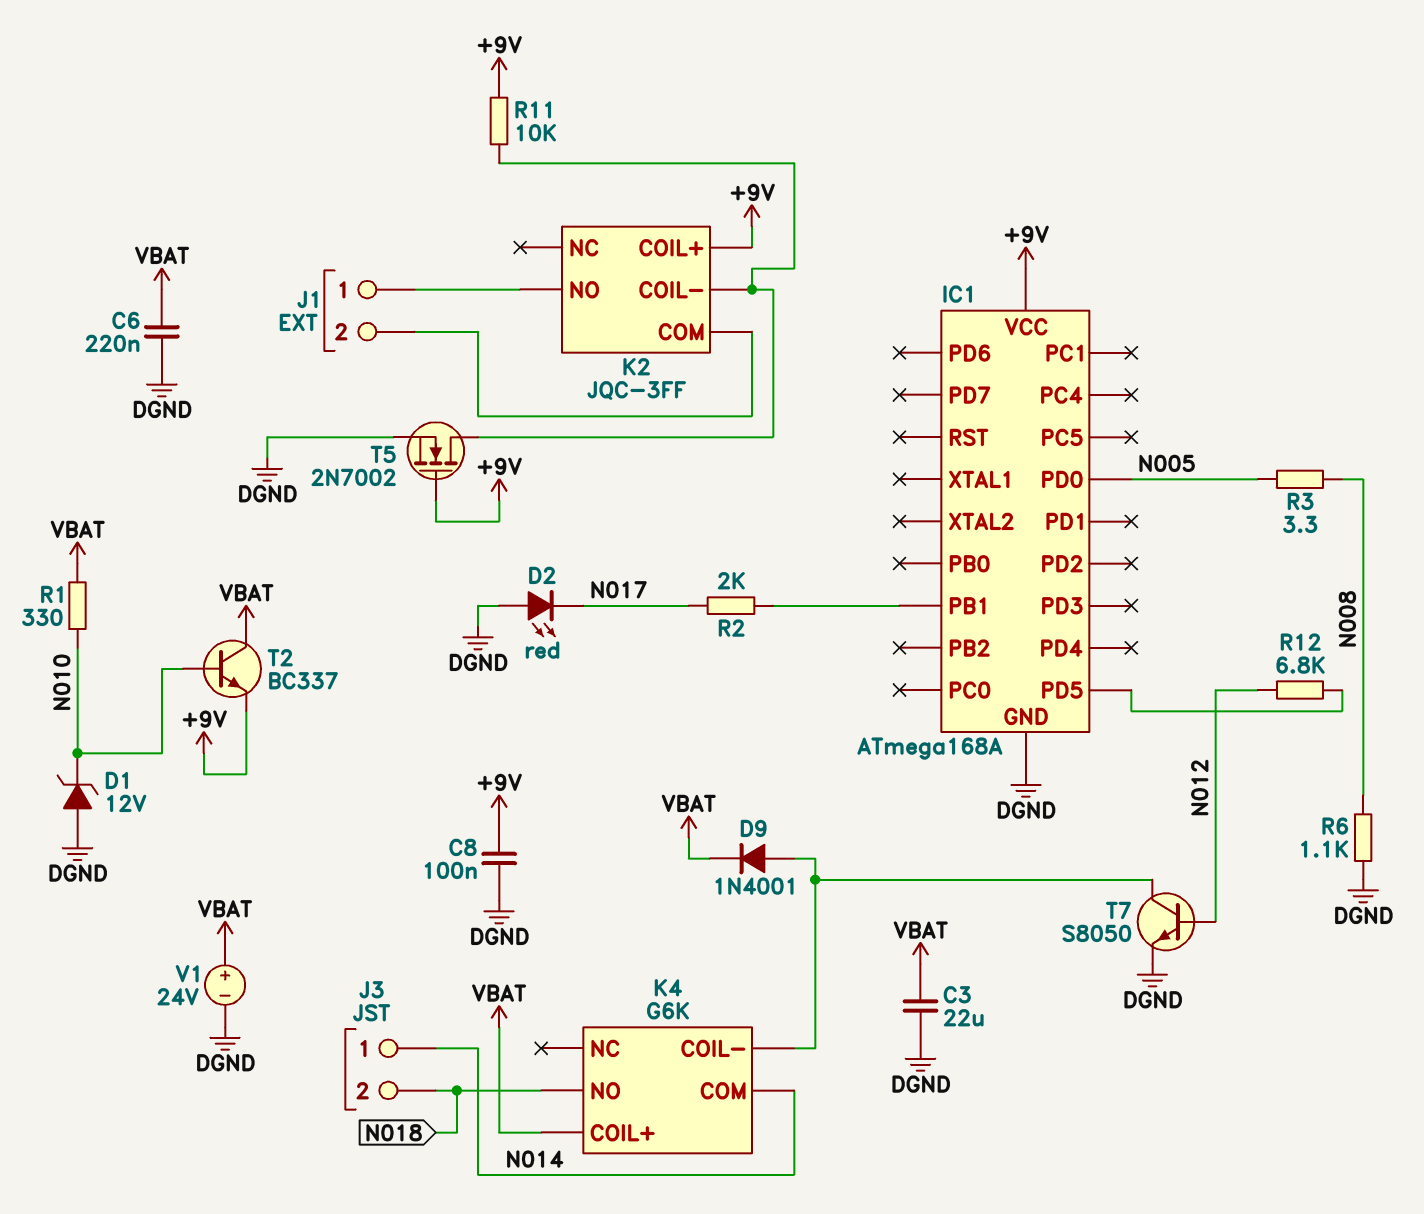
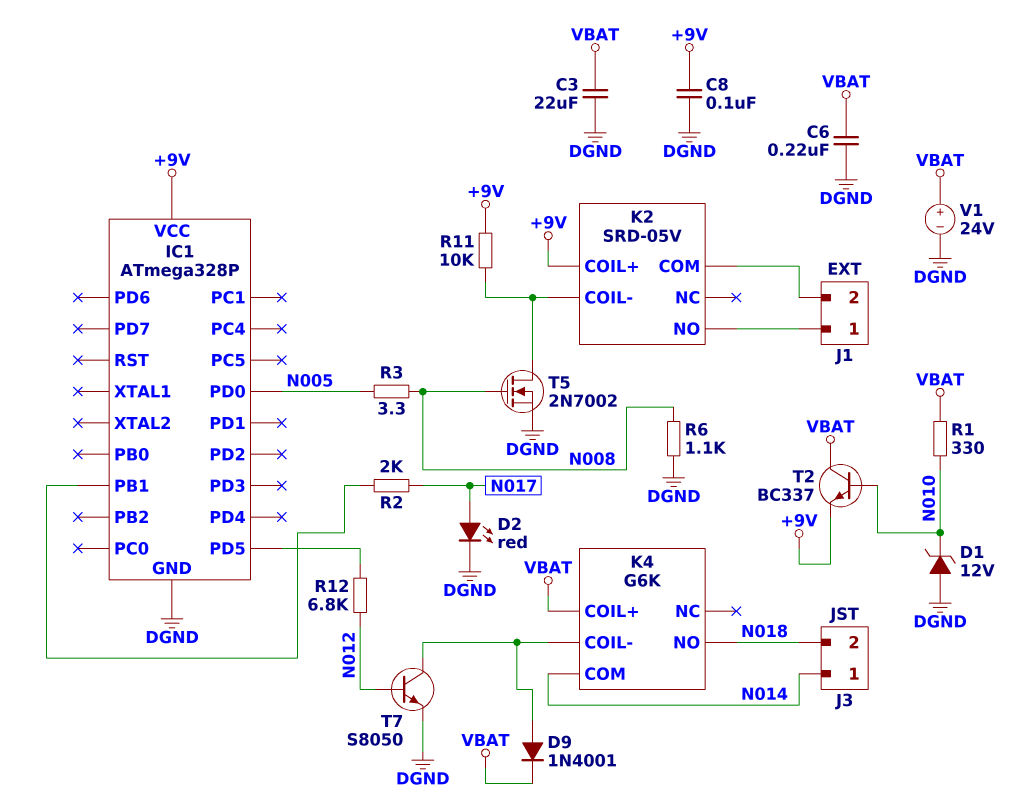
D2: LED red (A DGND, K N017) -> LED red (A N017, K DGND)
IC1: ATmega168A -> ATmega328P
K2: JQC-3FF -> SRD-05V
T5: NMOS 2N7002 (G +9V, D K2/COIL-, S DGND) -> NMOS 2N7002 (G N008, D K2/COIL-, S DGND)

